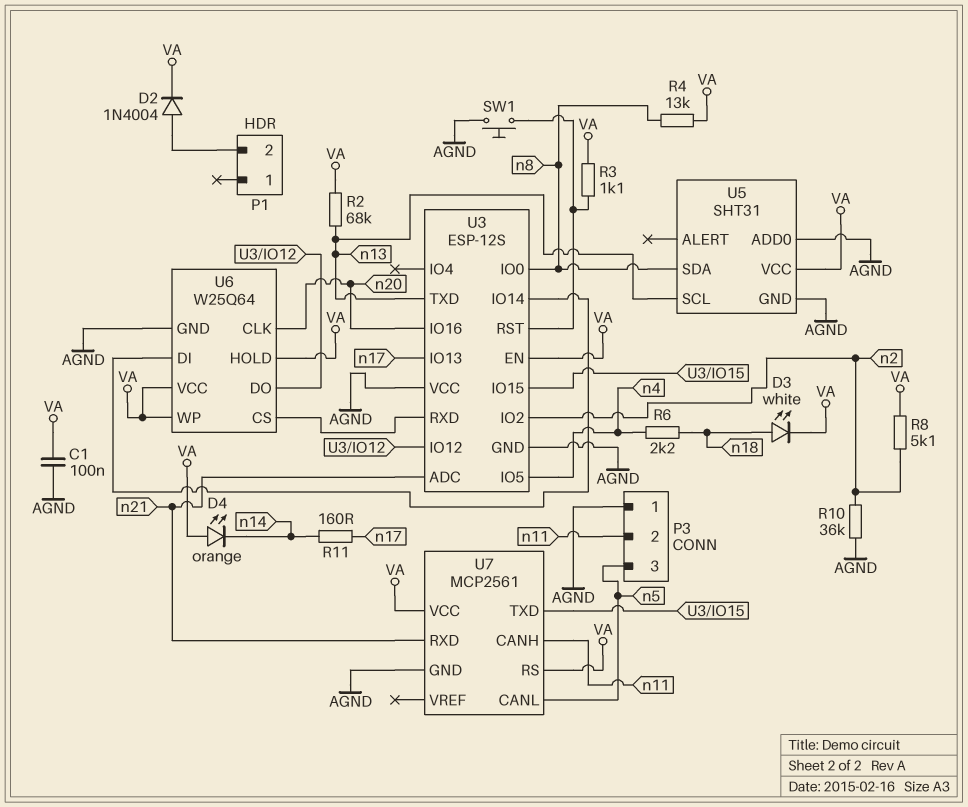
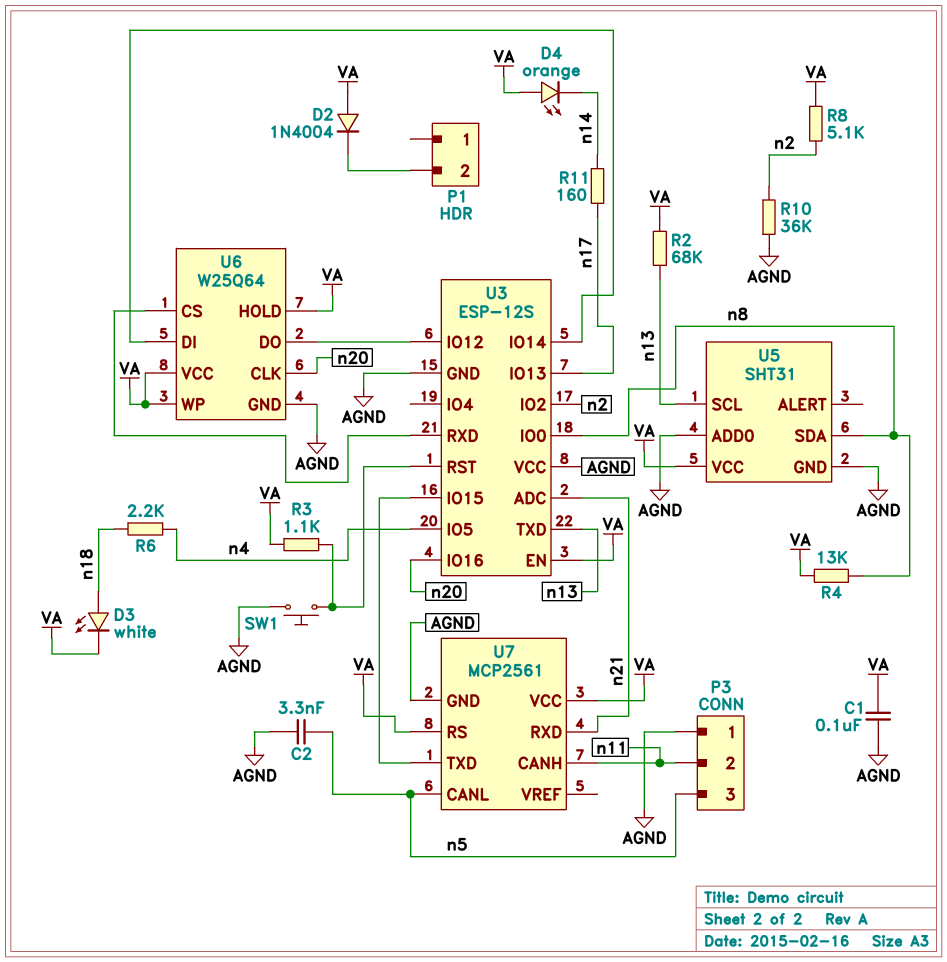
C2: none -> 3.3nF (AGND, n5)
D2: diode 1N4004 (A P1/2, K VA) -> diode 1N4004 (A VA, K P1/2)

